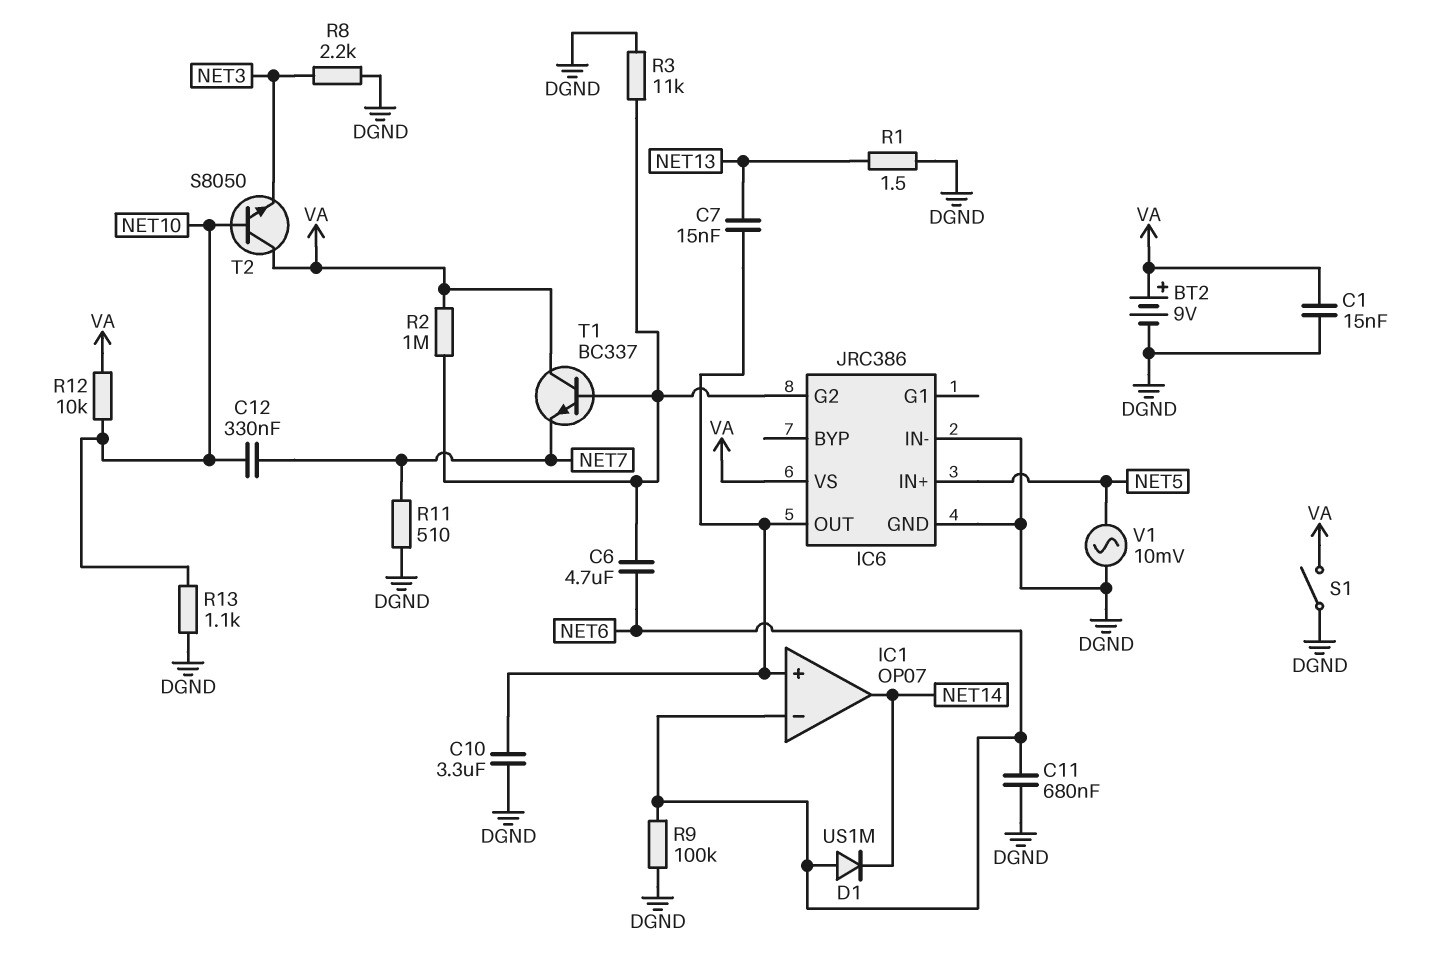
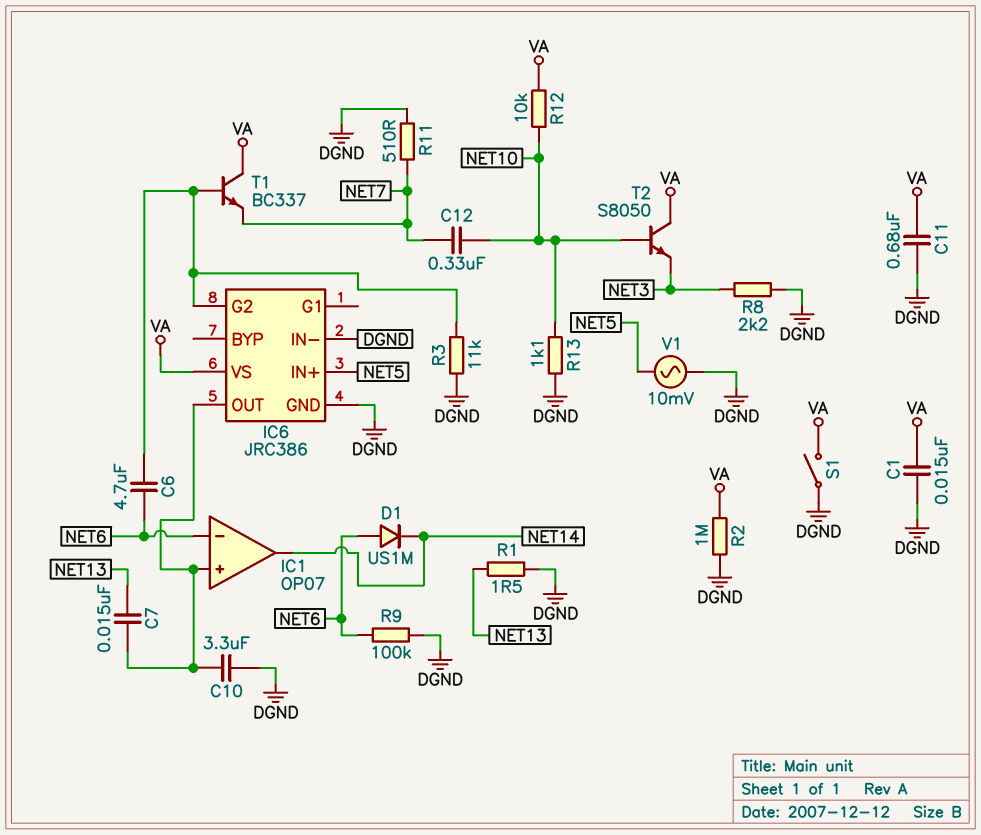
BT2: 9V (plus VA, minus DGND) -> none
C11: 680nF (DGND, NET6) -> 680nF (DGND, VA)
R2: 1M (IC6/G2, VA) -> 1M (DGND, VA)

